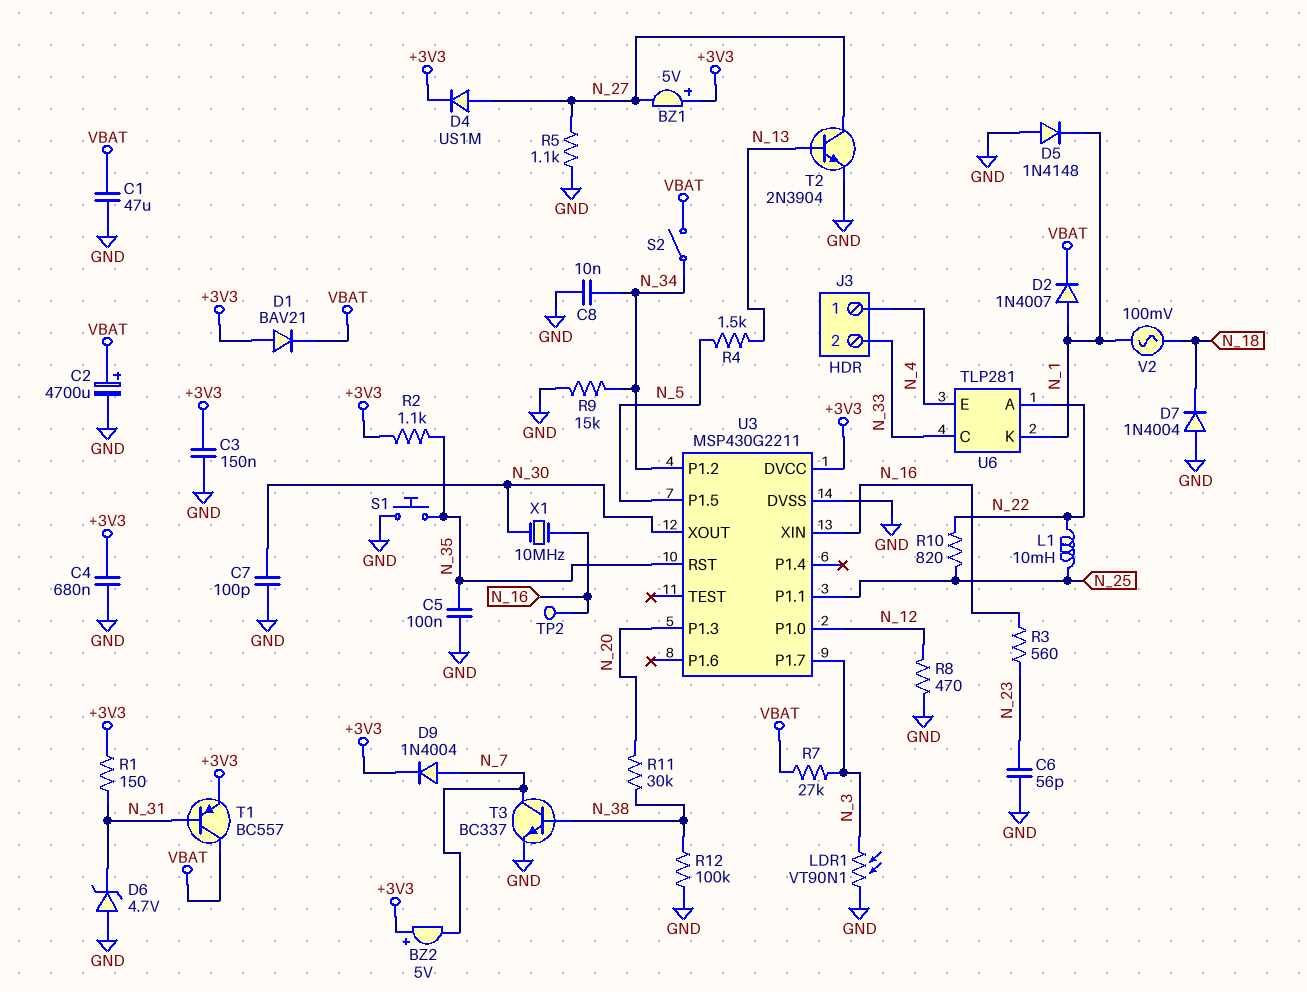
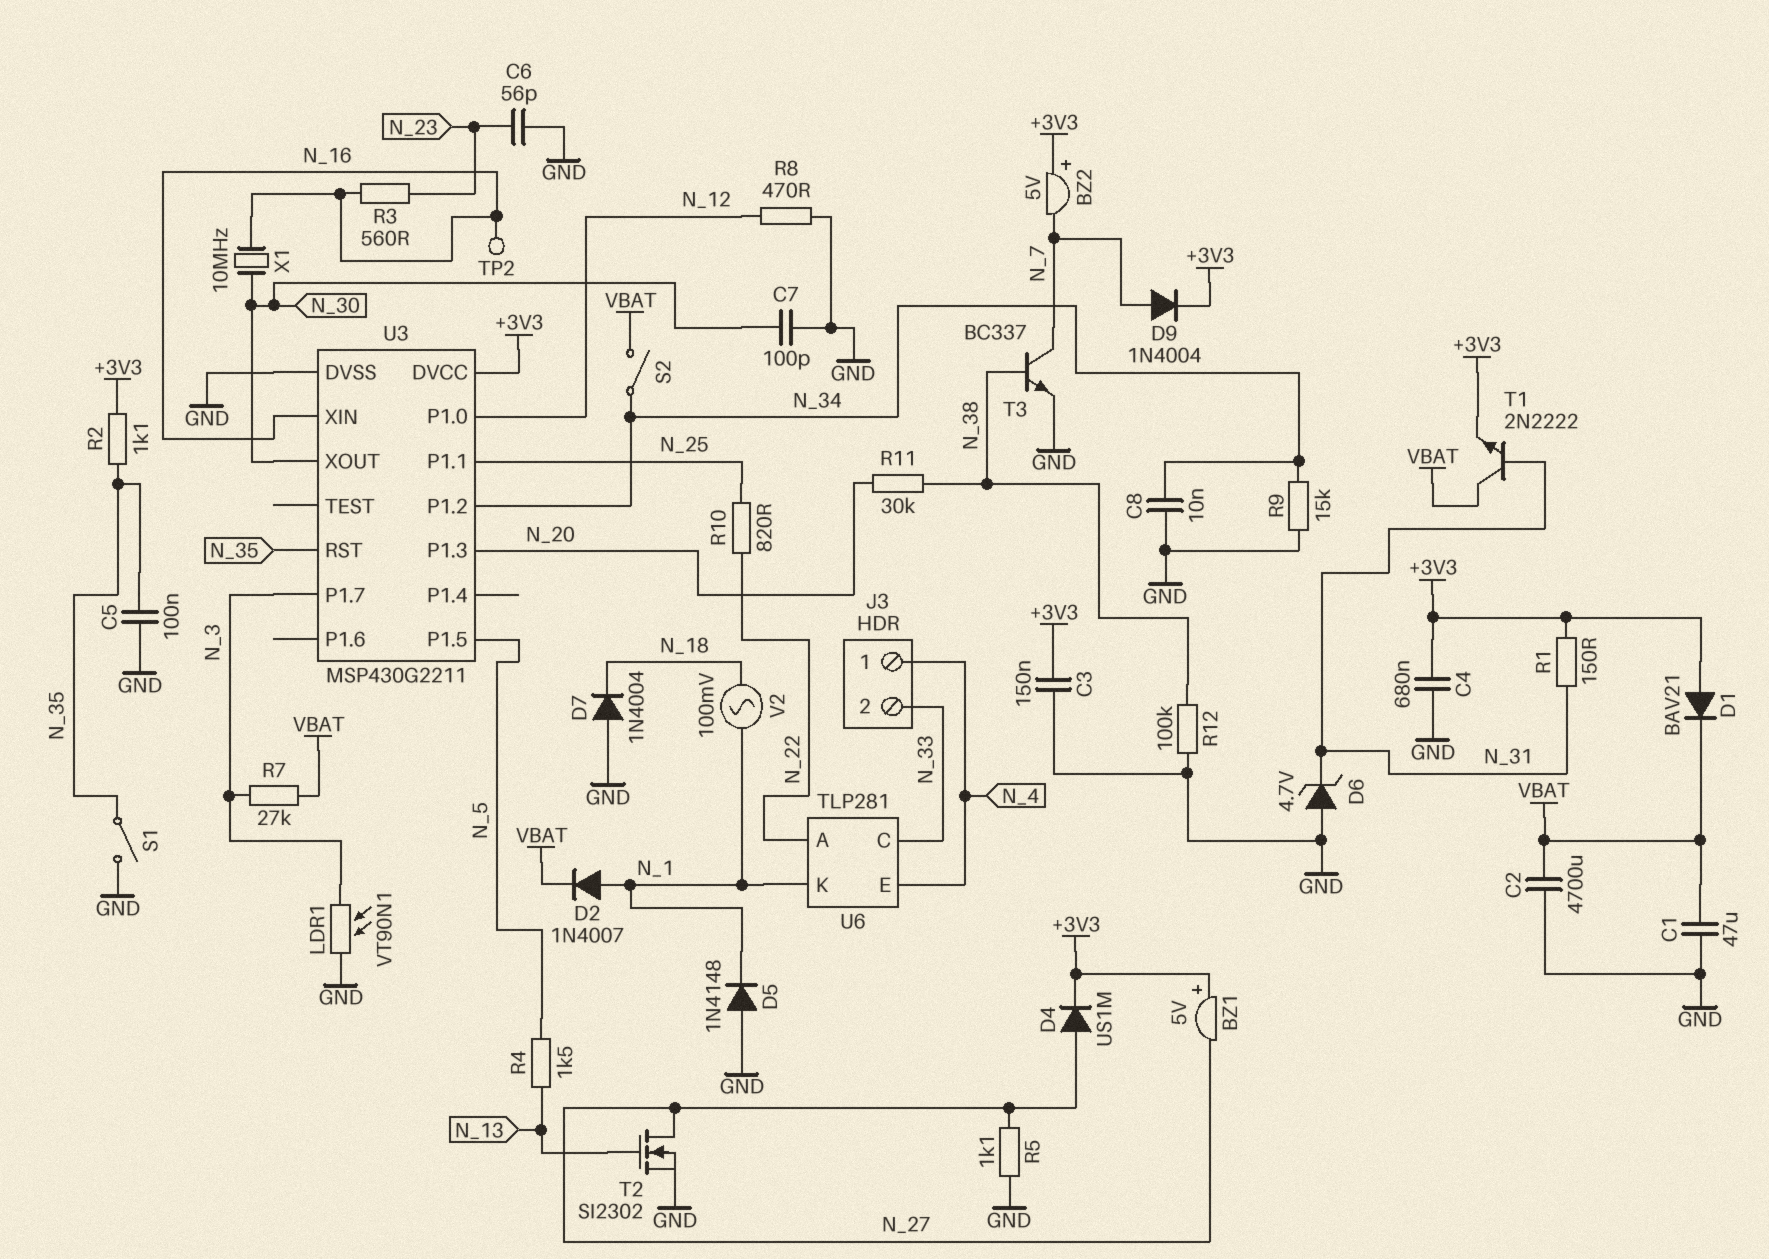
C2: 4700uF (plus VBAT, minus GND) -> 4700uF (GND, VBAT)
L1: 10mH (N_22, N_25) -> none
S1: button (GND, N_35) -> switch (GND, N_35)
T1: PNP BC557 (B N_31, C VBAT, E +3V3) -> NPN 2N2222 (B N_31, C VBAT, E +3V3)
T2: NPN 2N3904 (B N_13, C N_27, E GND) -> NMOS SI2302 (G N_13, D N_27, S GND)

